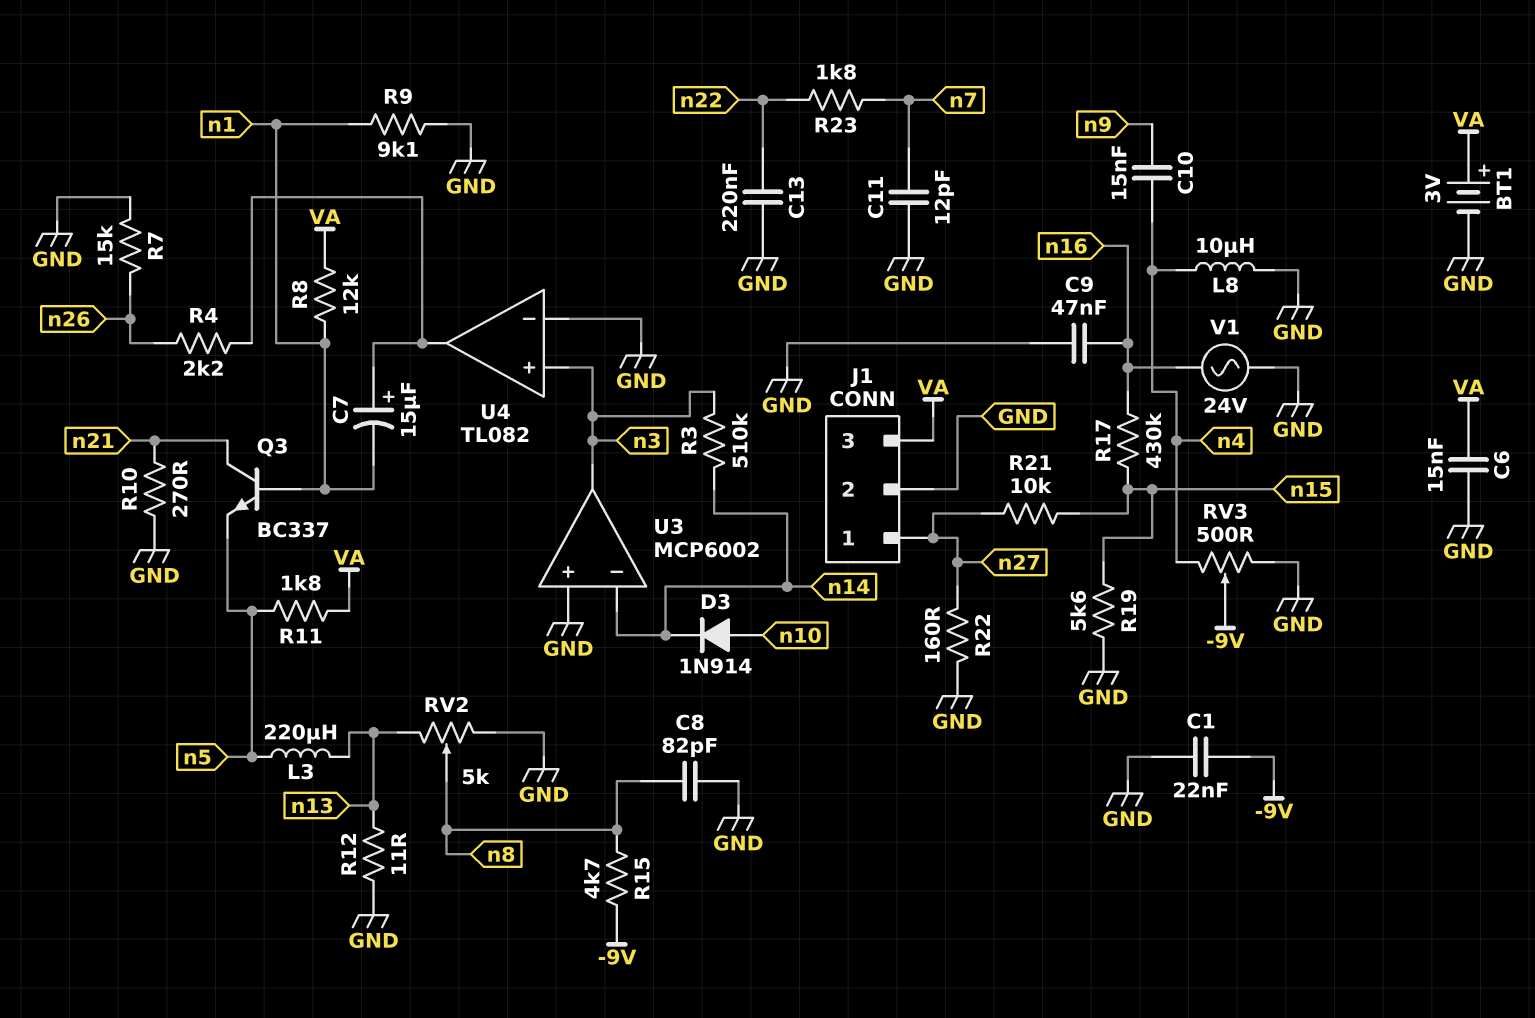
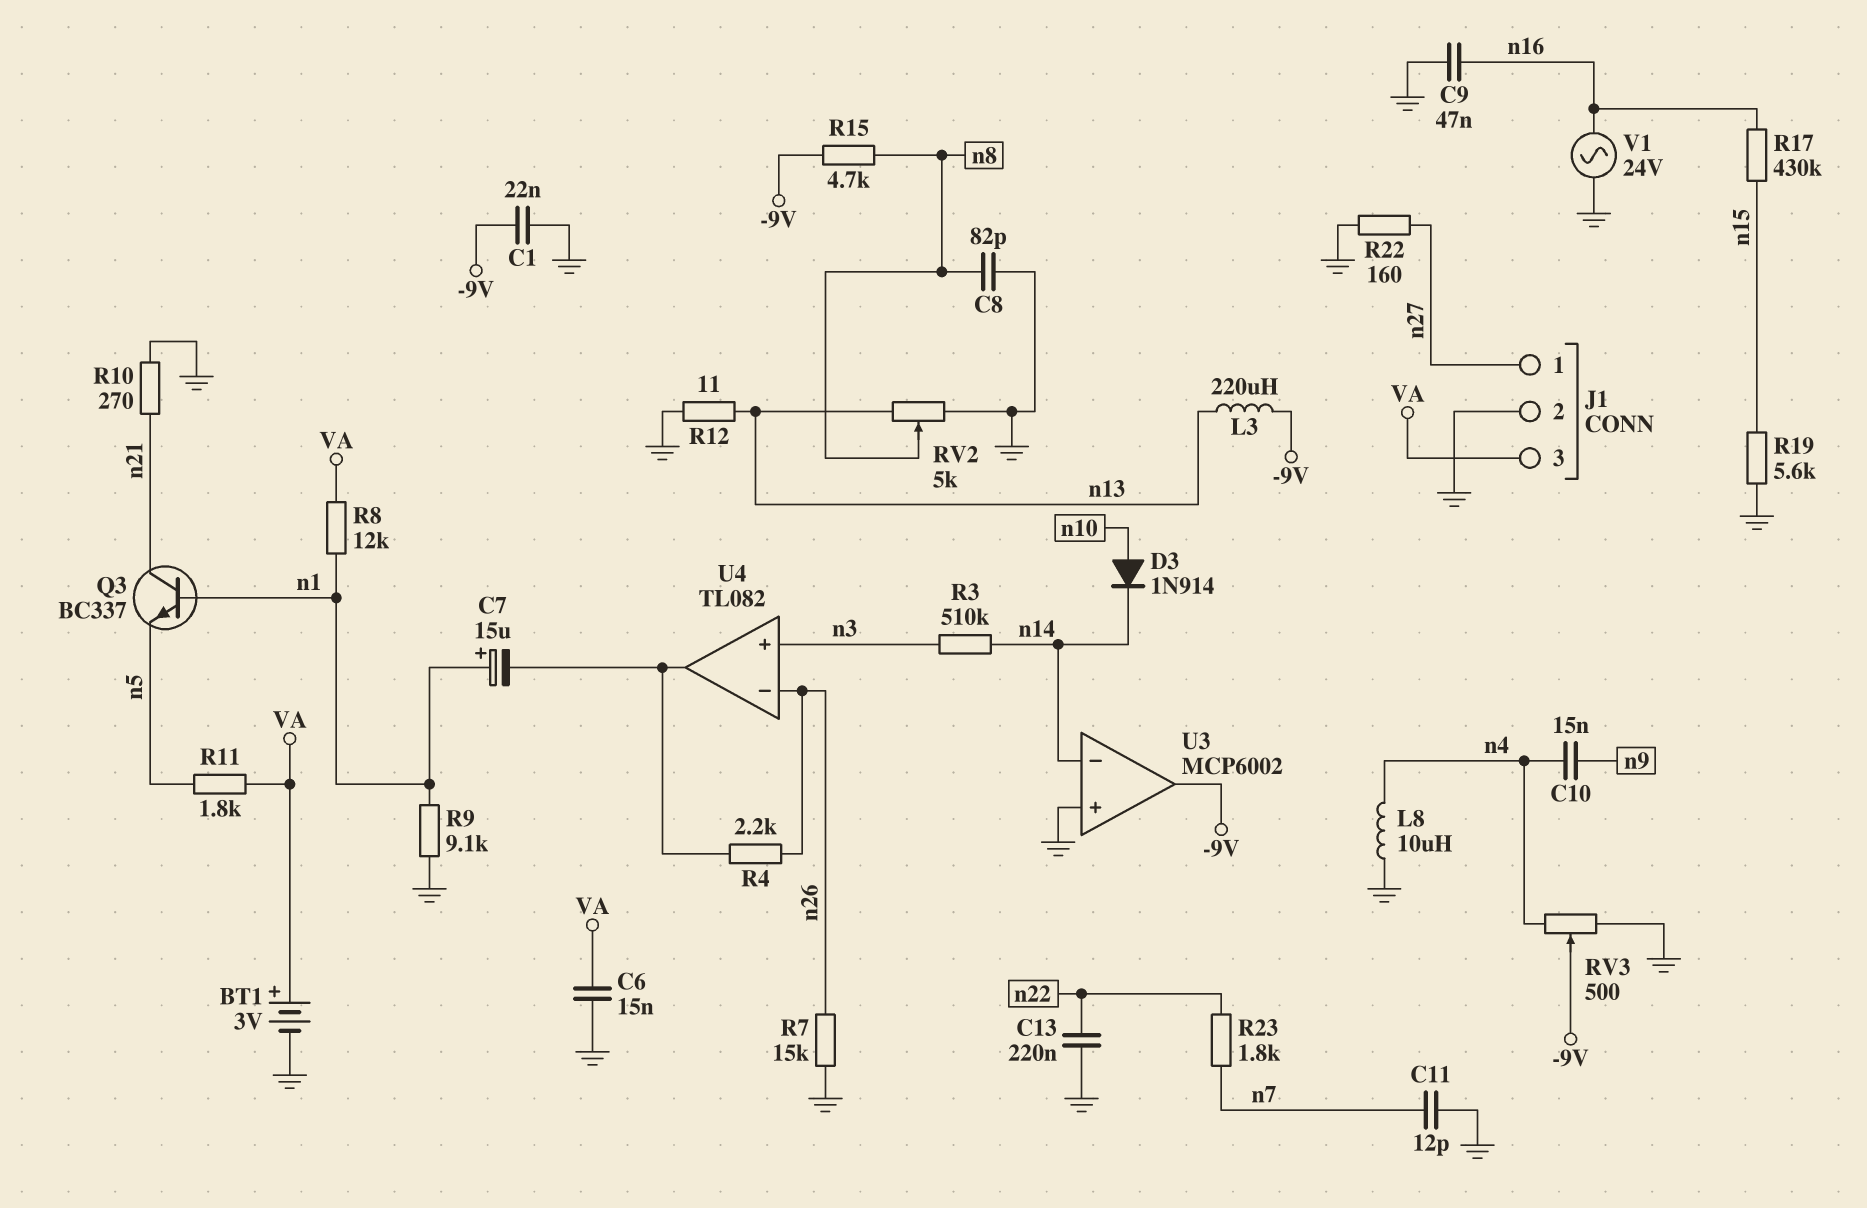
C7: 15uF (plus U4/out, minus n1) -> 15uF (plus n1, minus U4/out)
L3: 220uH (n5, n13) -> 220uH (-9V, n13)
R21: 10k (n15, n27) -> none
U3 pin out: n3 -> -9V
U4 pin in-: GND -> n26

